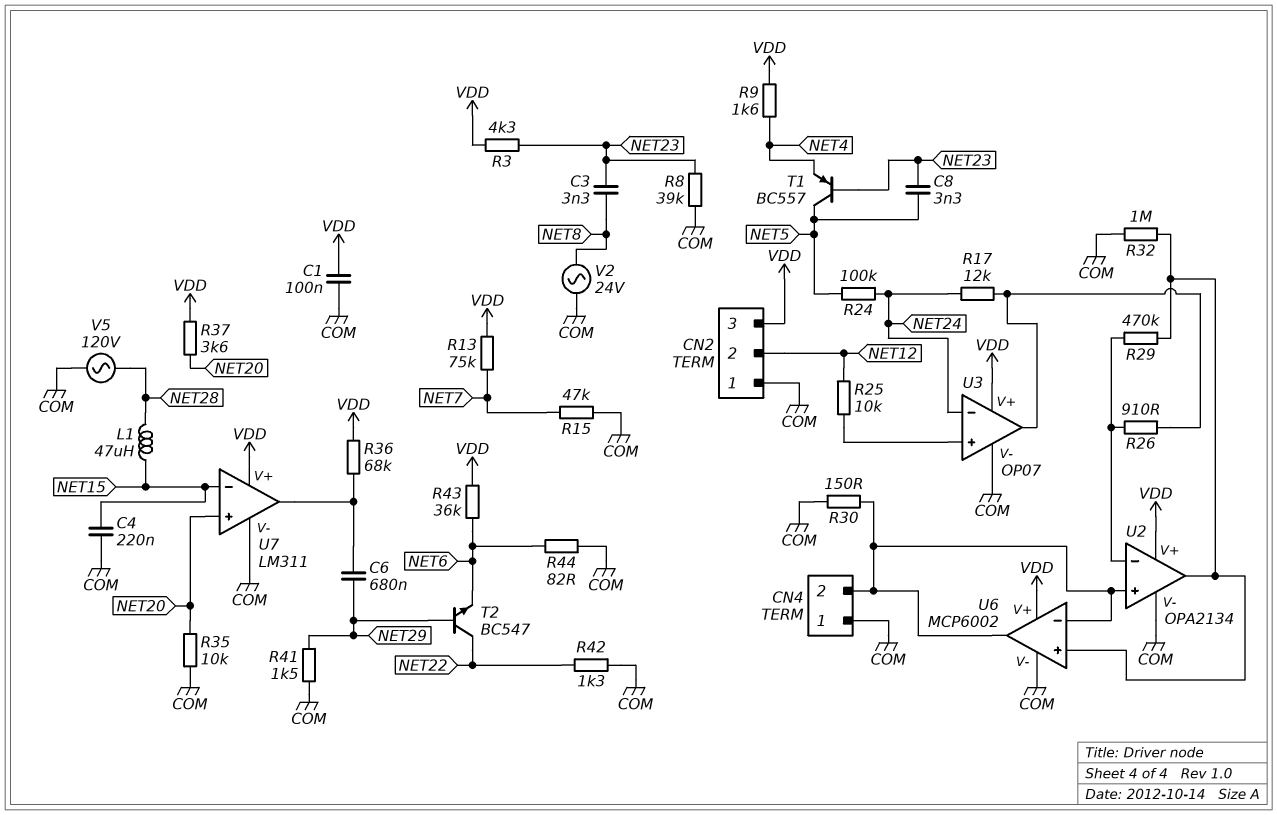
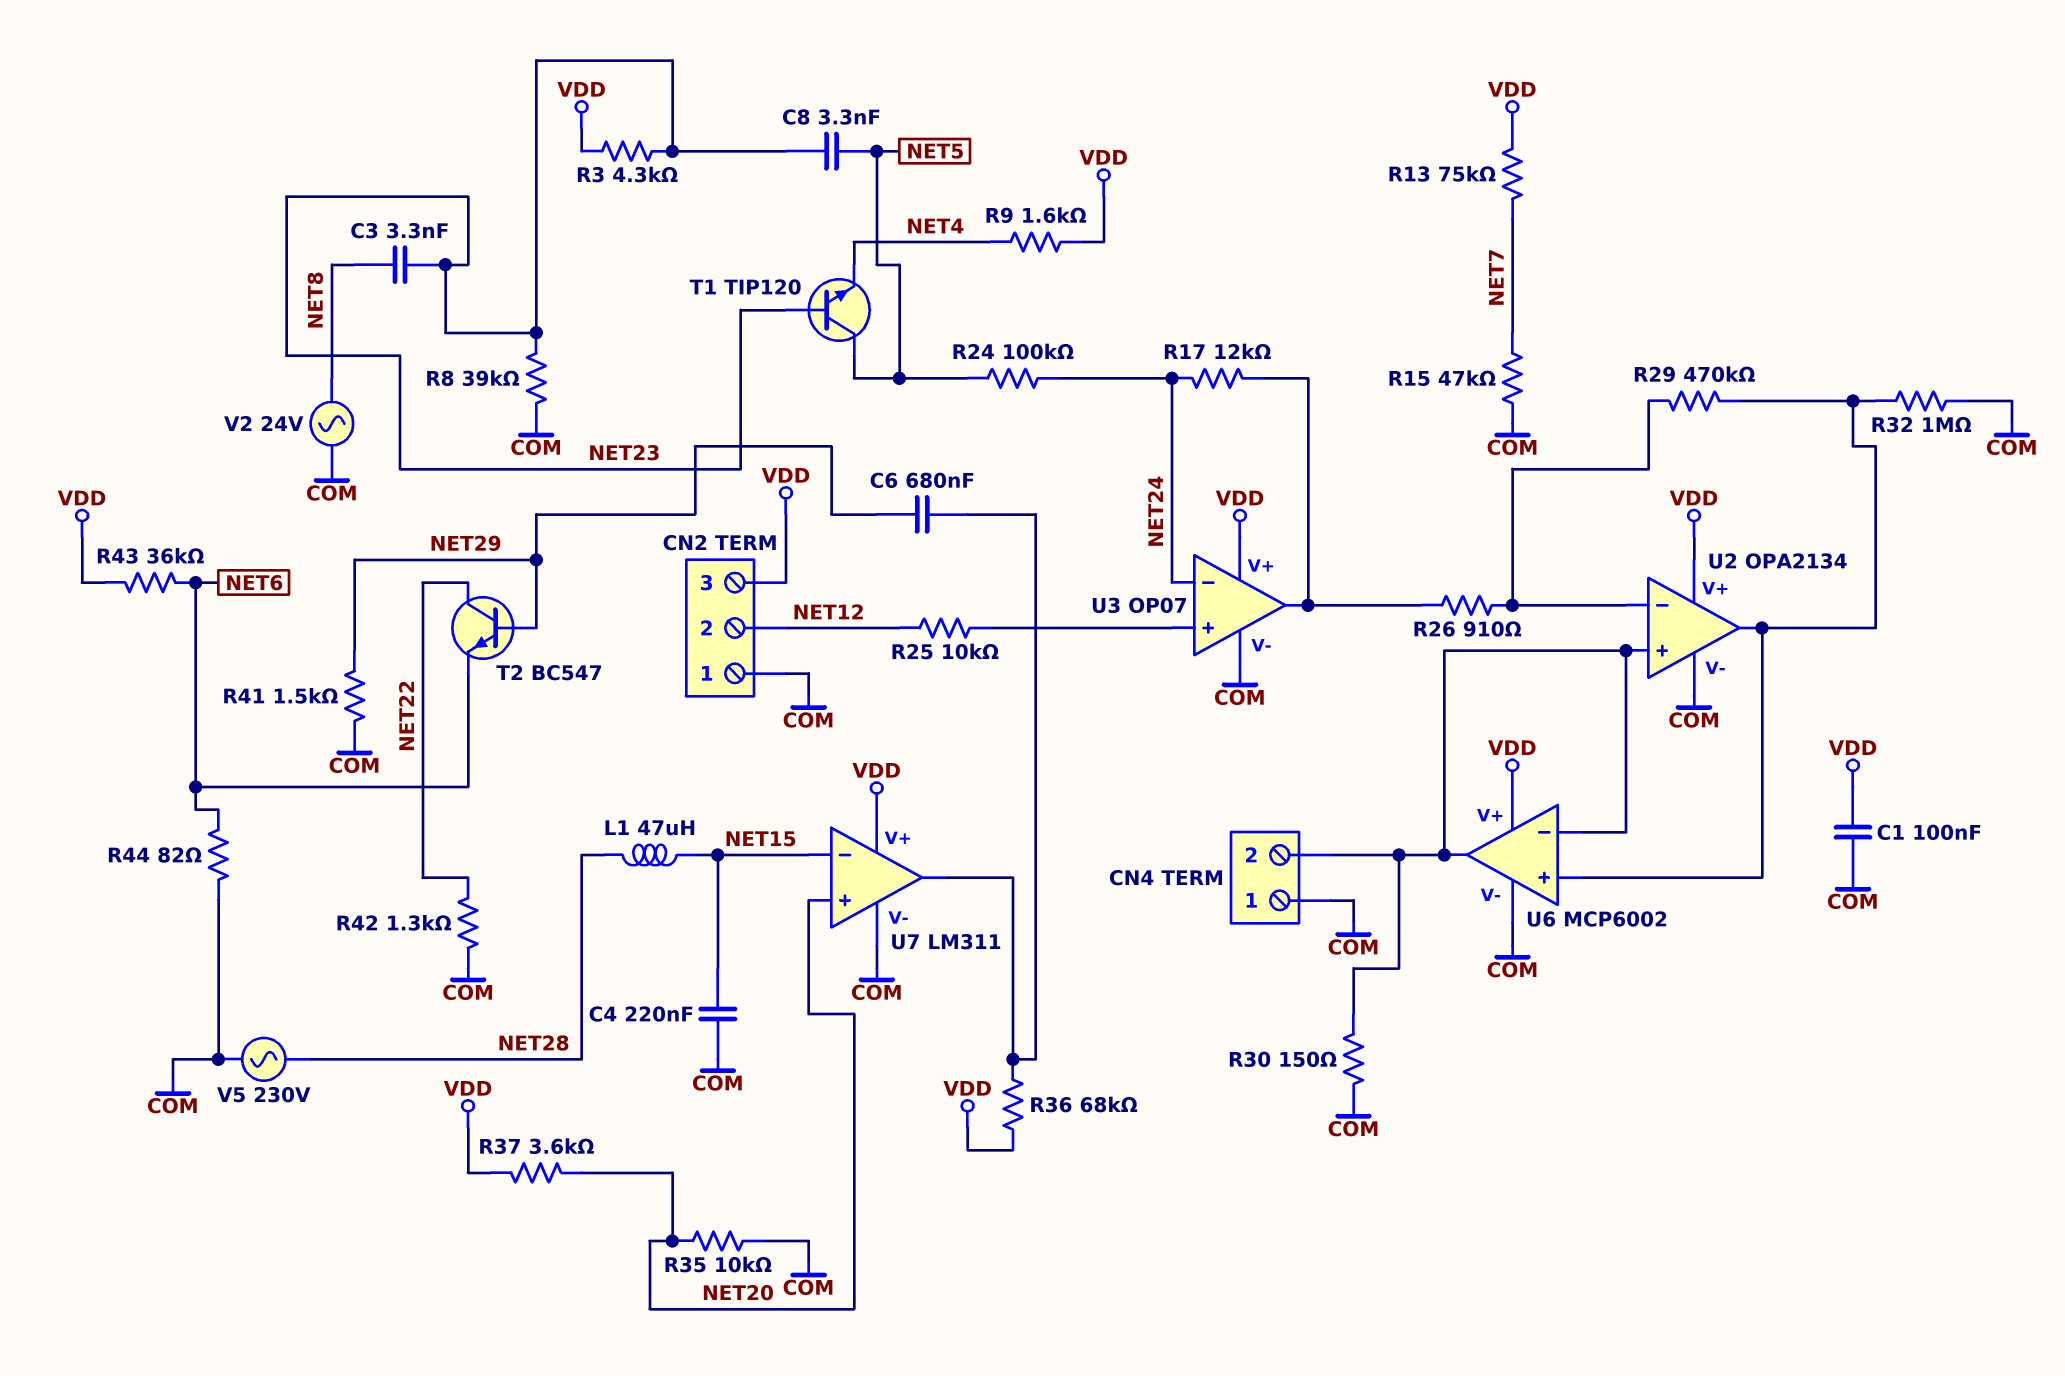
T1: PNP BC557 (B NET23, C NET5, E NET4) -> NPN TIP120 (B NET23, C NET5, E NET4)
V5: AC 120V (COM, NET28) -> AC 230V (COM, NET28)

